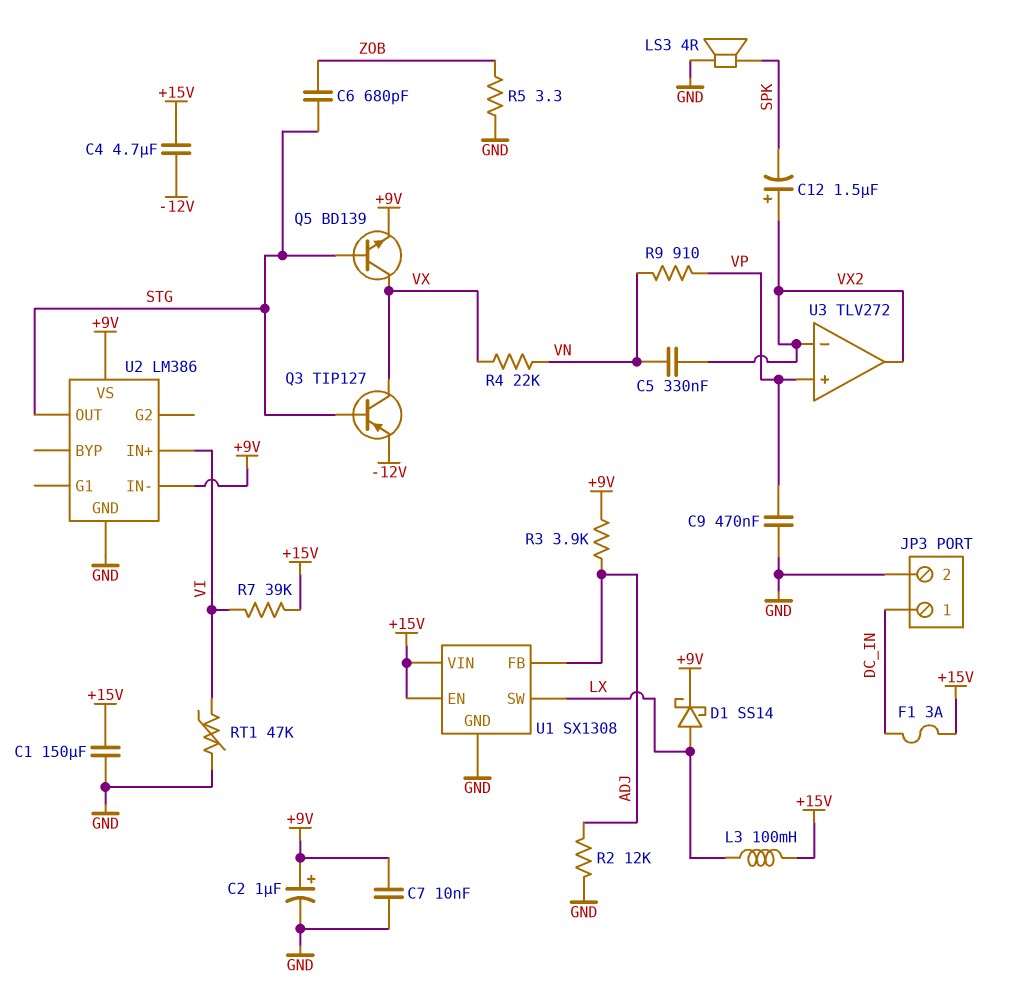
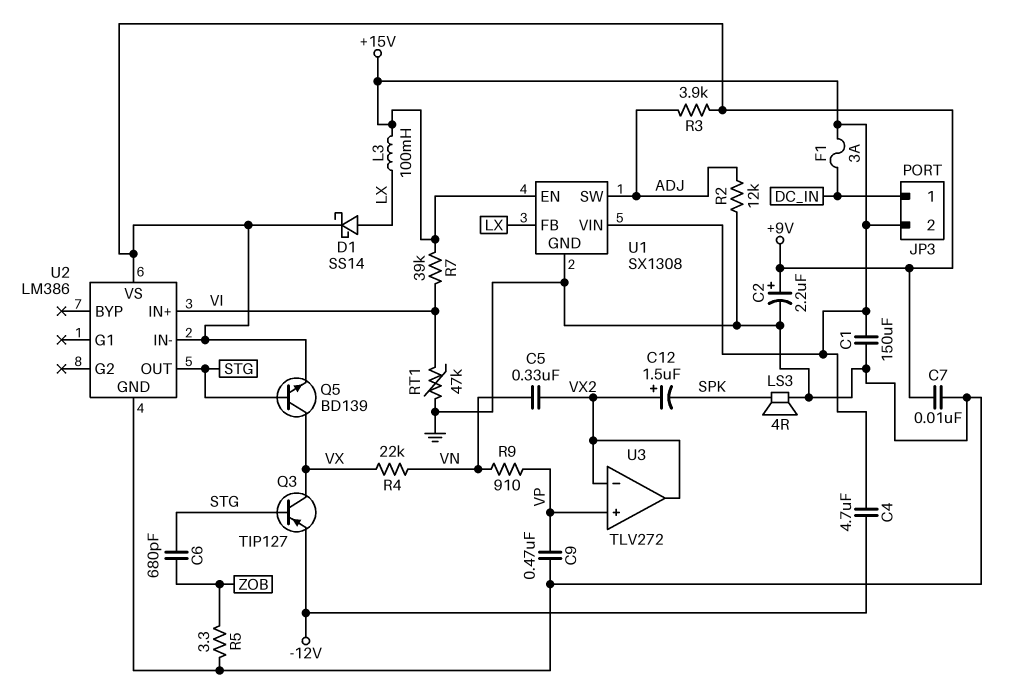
C2: 1uF (plus +9V, minus GND) -> 2.2uF (plus +9V, minus GND)
JP3 pin 2: GND -> +15V
U1 pin FB: ADJ -> LX
U1 pin SW: LX -> ADJ

